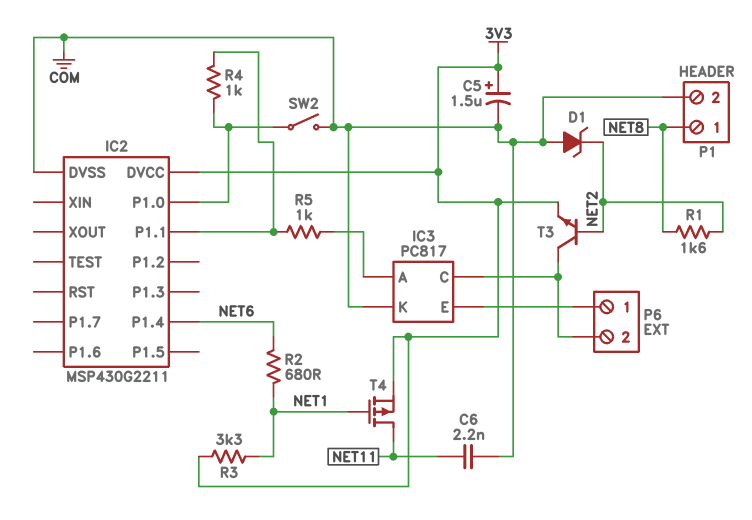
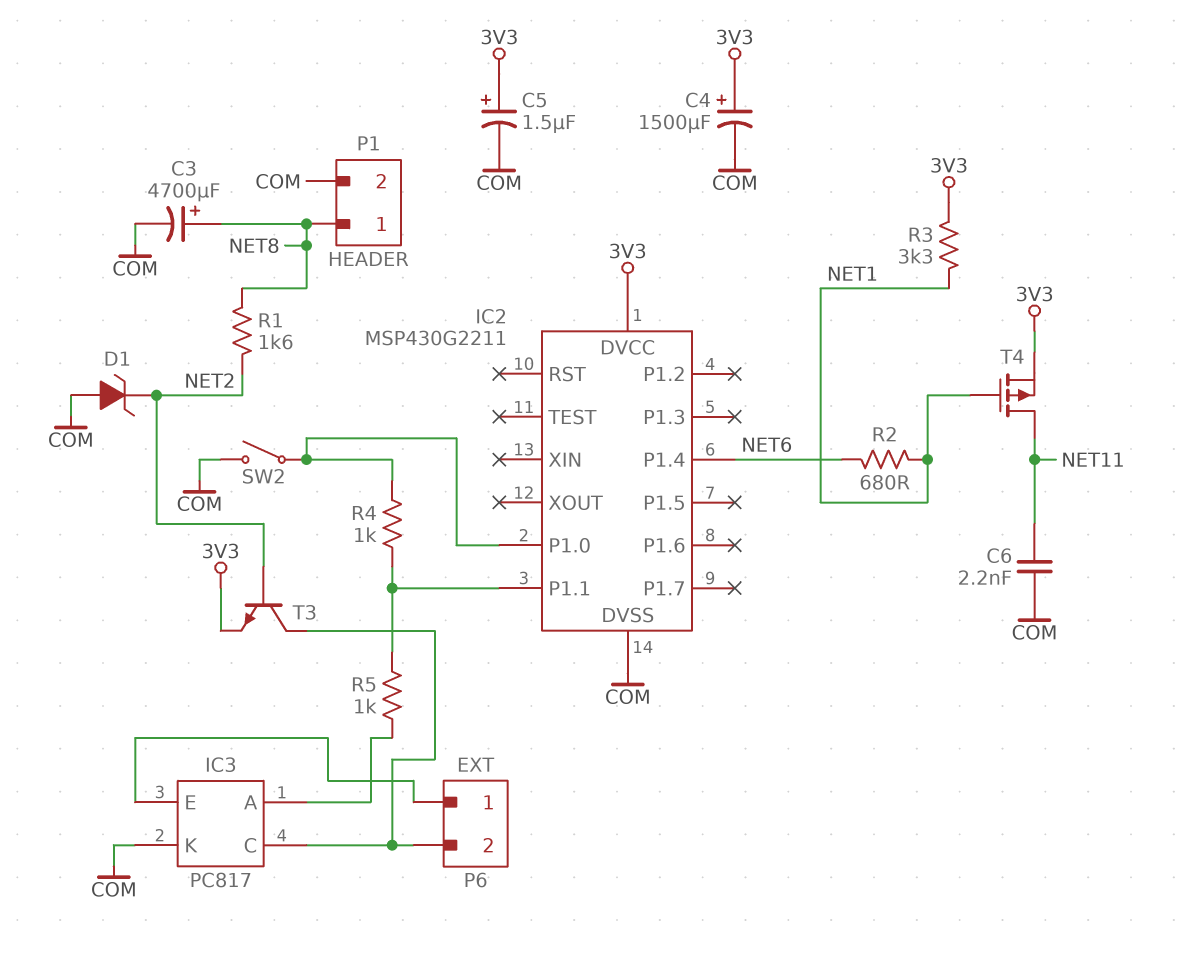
C3: none -> 4700uF (plus NET8, minus COM)
C4: none -> 1500uF (plus 3V3, minus COM)

